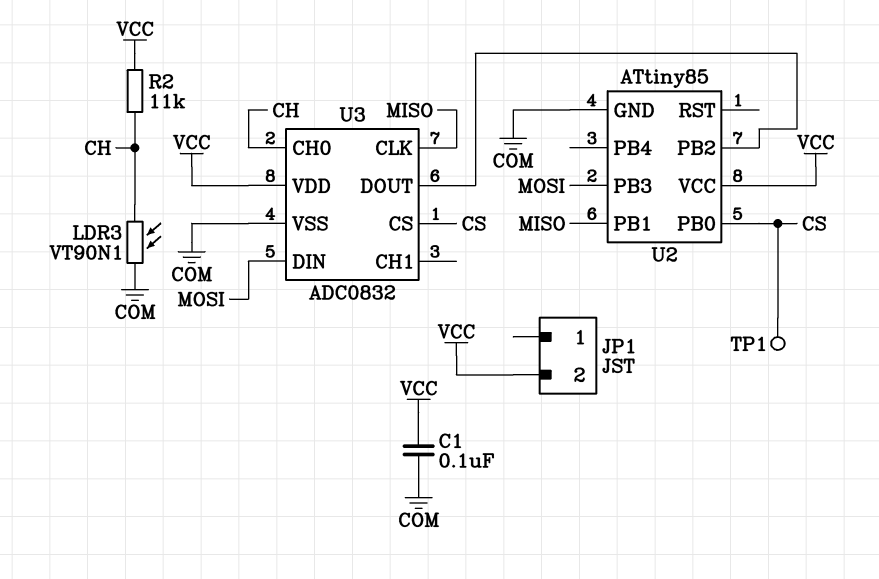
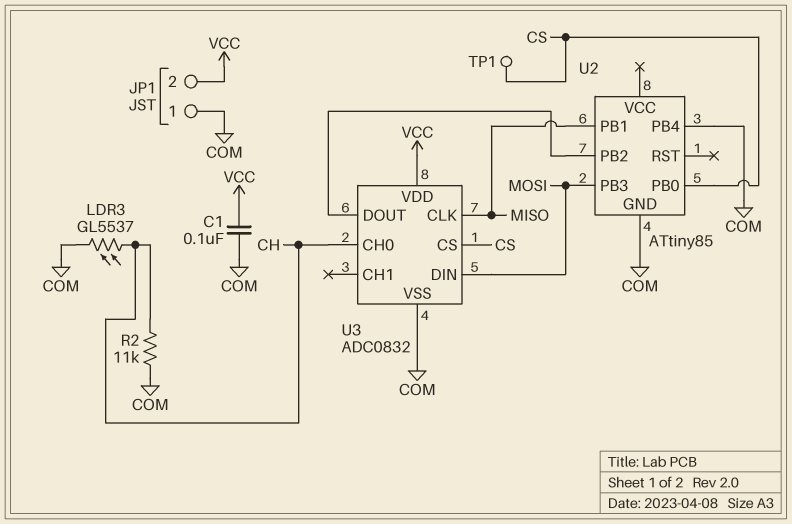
JP1 pin 1: none -> COM
LDR3: VT90N1 (CH, COM) -> GL5537 (CH, COM)
R2: 11k (CH, VCC) -> 11k (CH, COM)
U2 pin PB4: none -> COM
U2 pin VCC: VCC -> none

